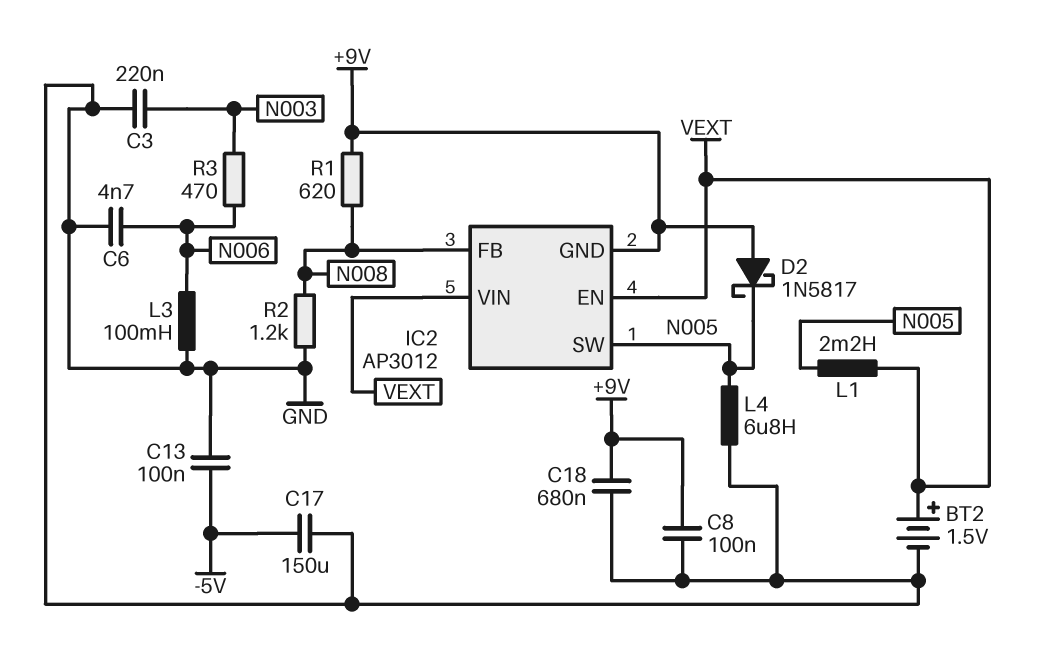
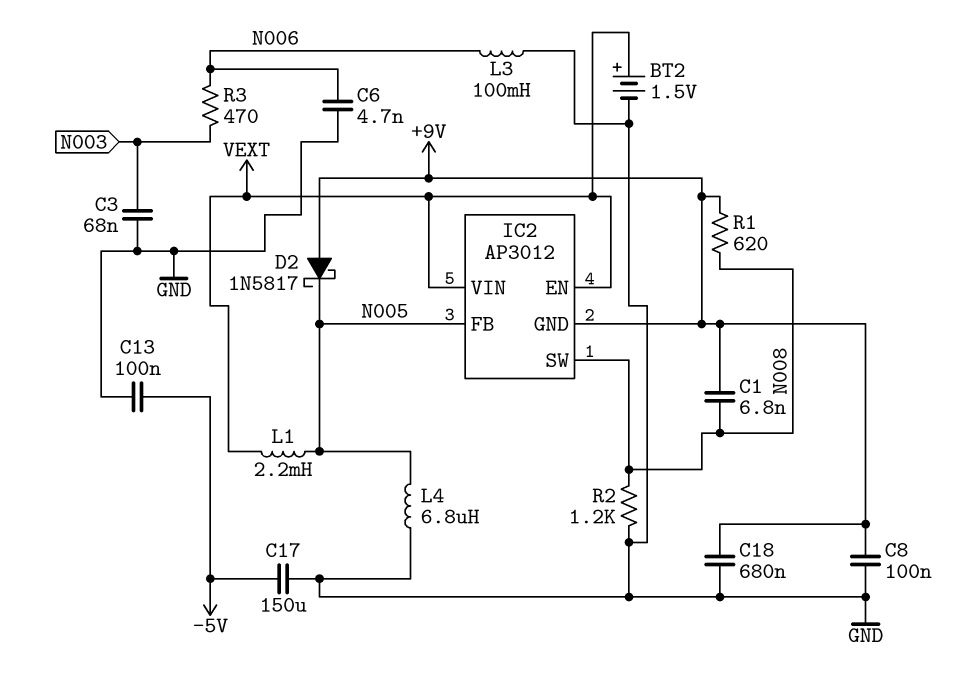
C1: none -> 6.8nF (+9V, N008)
C3: 220nF (GND, N003) -> 68nF (GND, N003)
IC2 pin FB: N008 -> N005
IC2 pin SW: N005 -> N008

